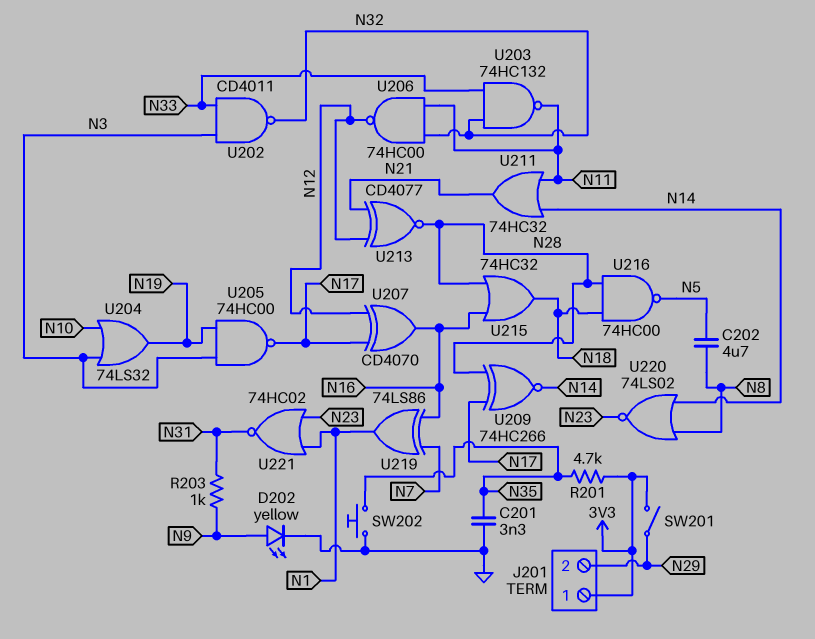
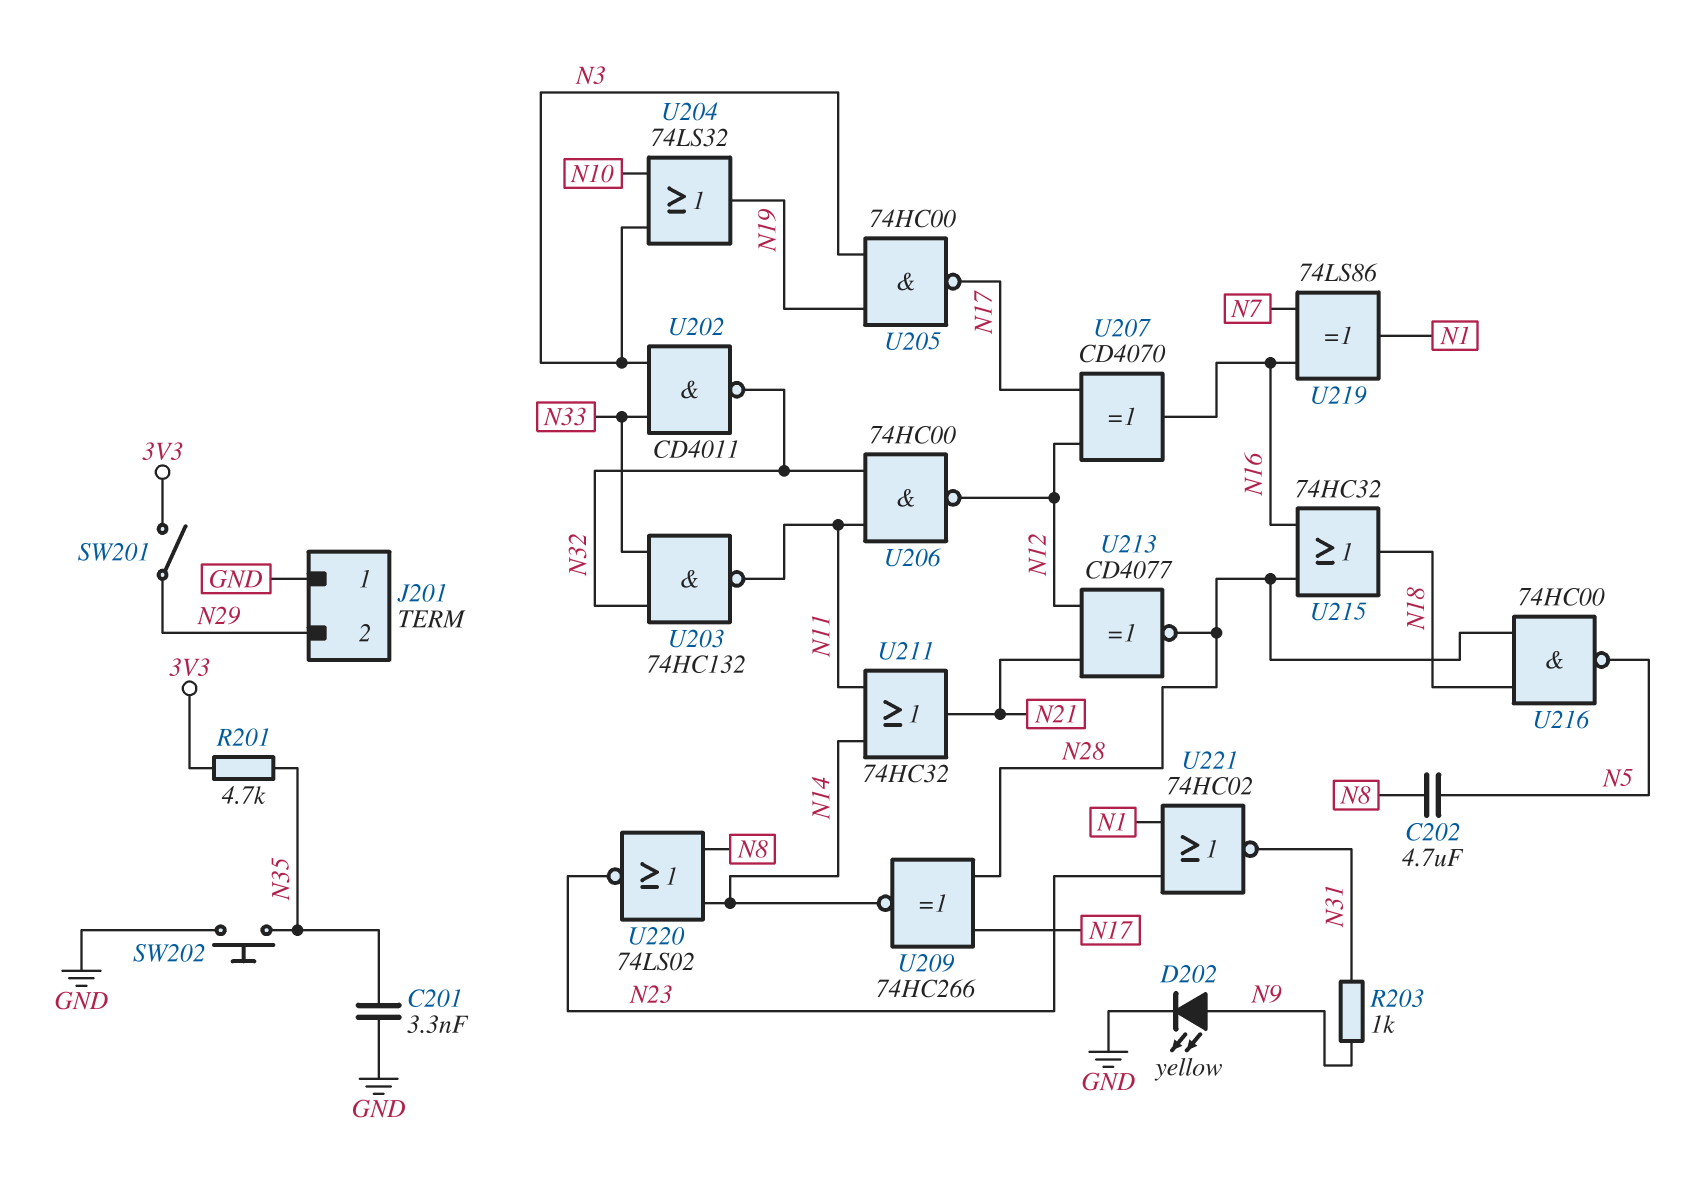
J201 pin 1: 3V3 -> GND

